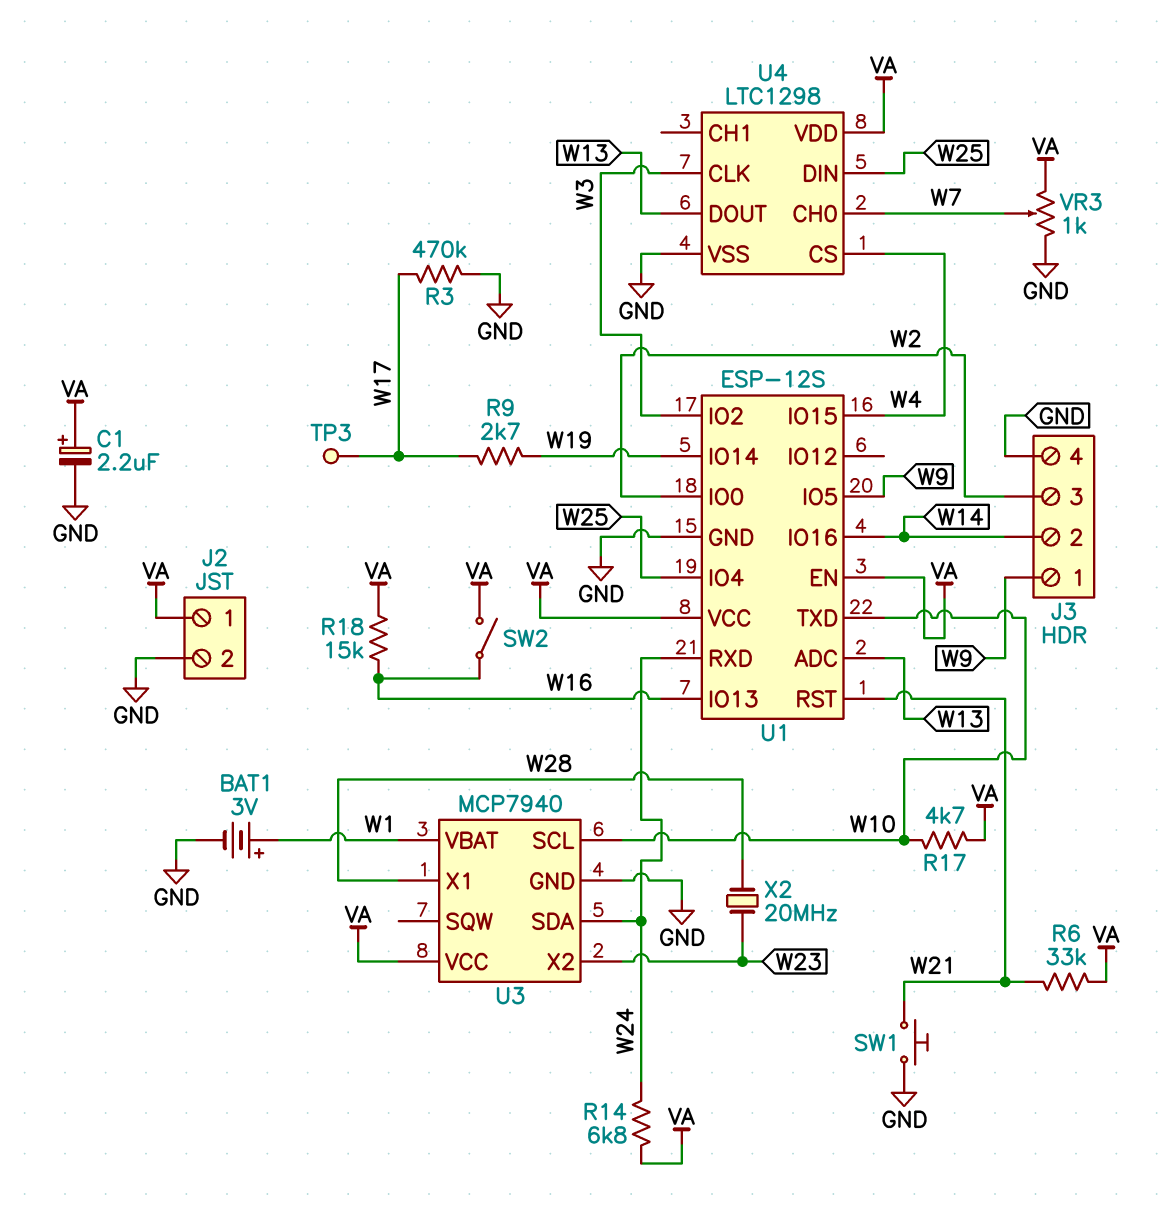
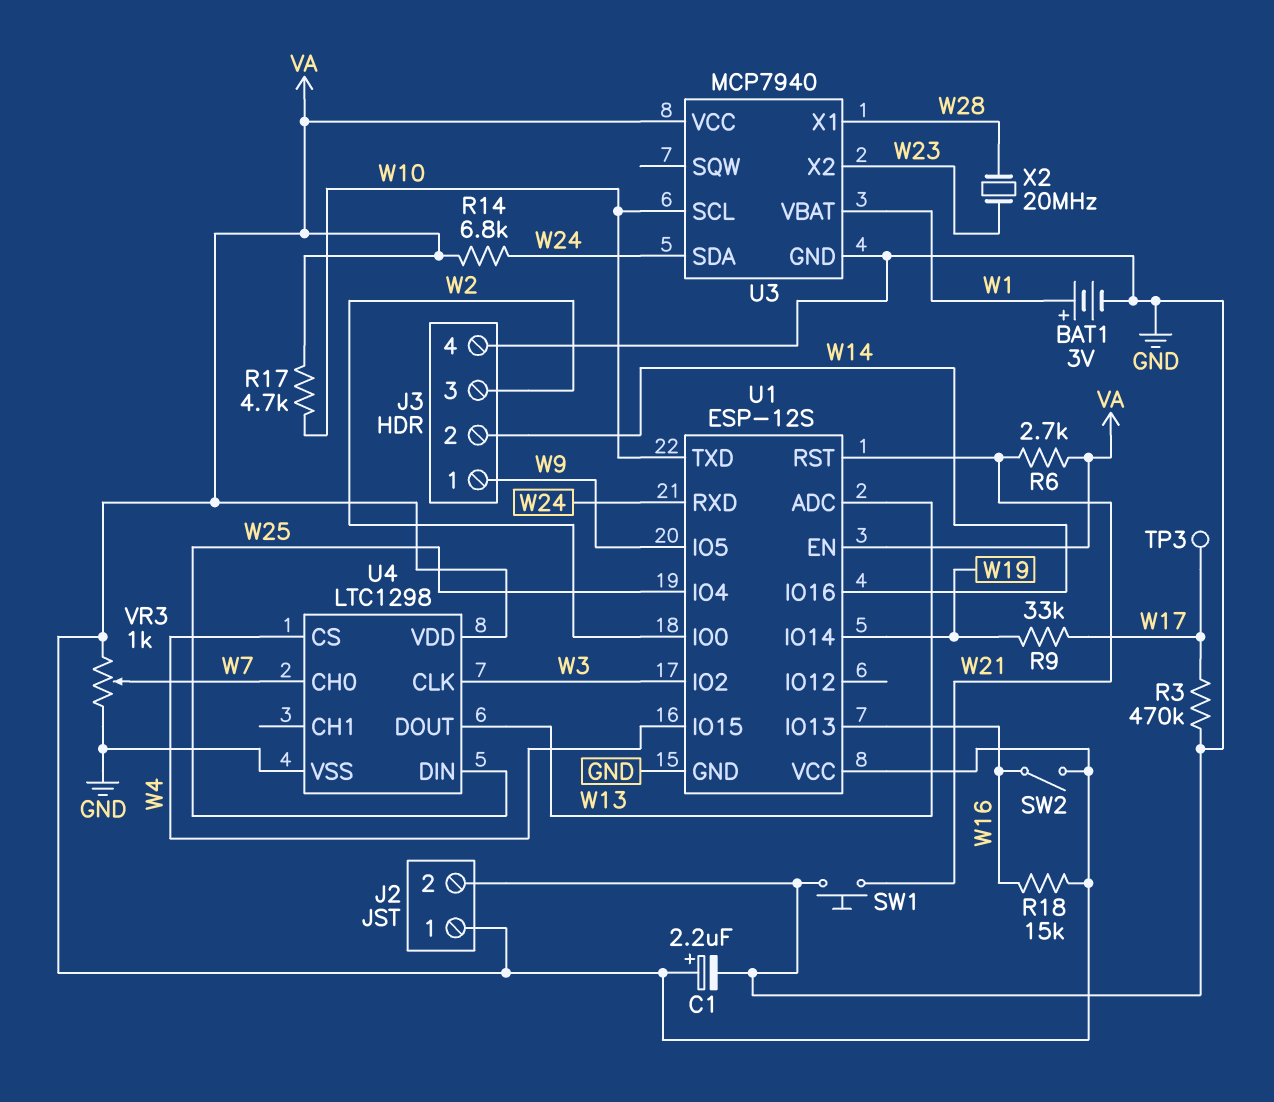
R6: 33k (VA, W21) -> 2.7k (VA, W21)
R9: 2.7k (W17, W19) -> 33k (W17, W19)

